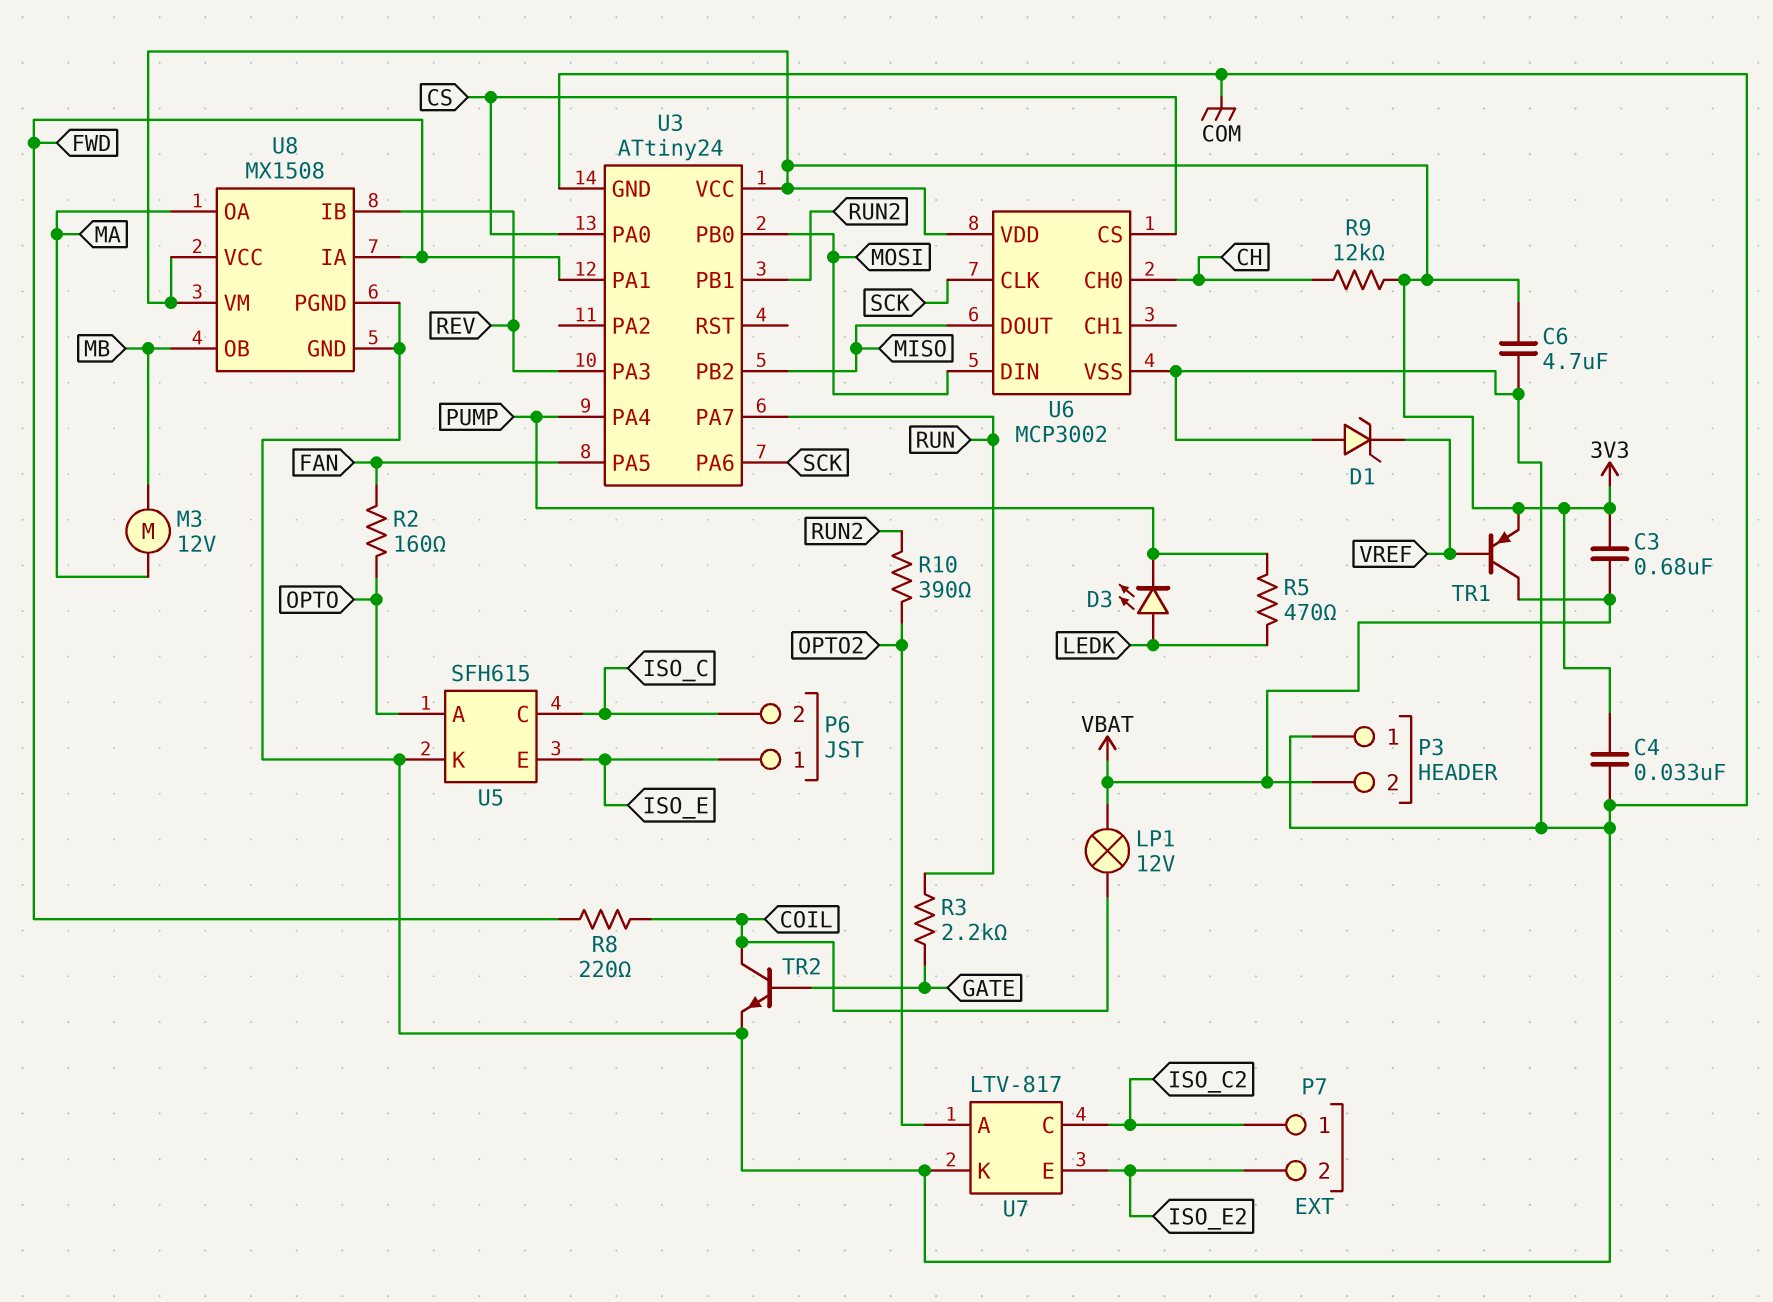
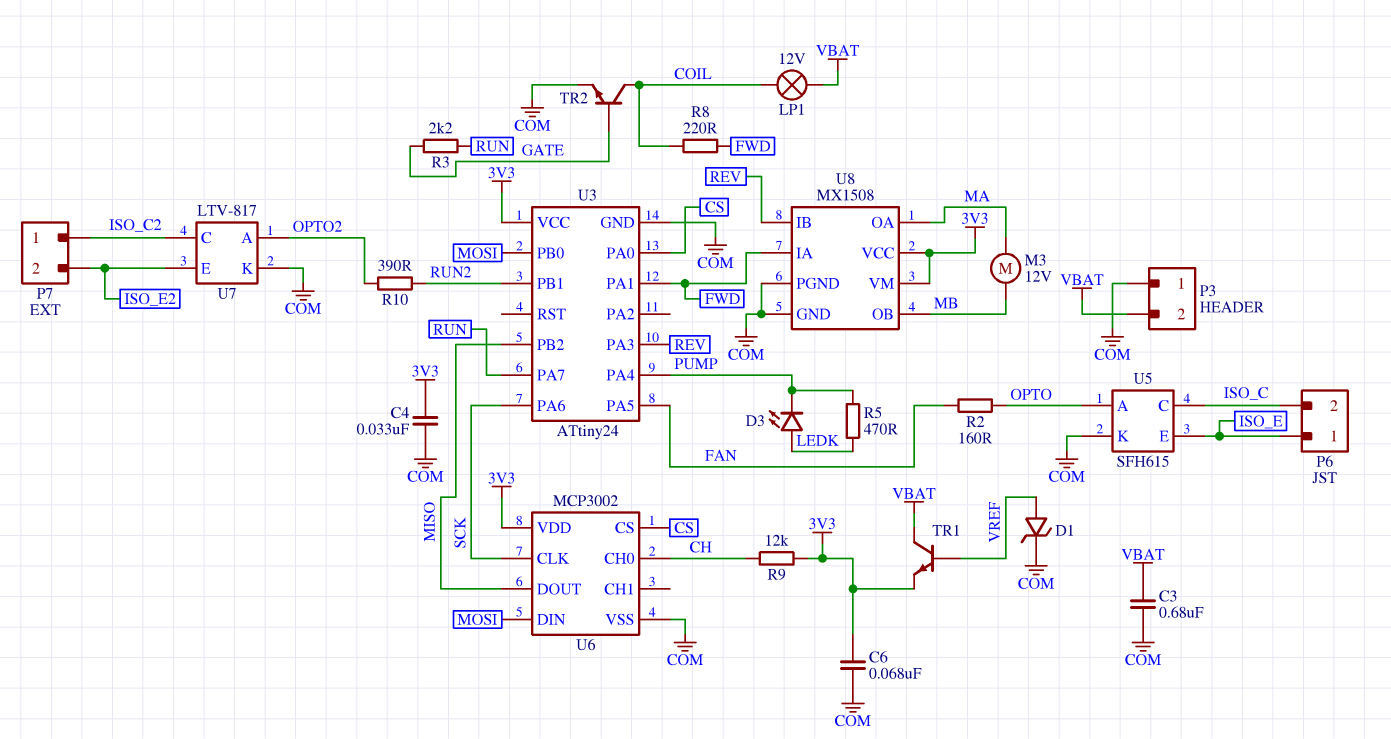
C3: 680nF (3V3, VBAT) -> 680nF (COM, VBAT)
C6: 4.7uF (3V3, COM) -> 68nF (3V3, COM)
D1: zener (A COM, K VREF) -> zener (A VREF, K COM)
TR1: PNP (B VREF, C VBAT, E 3V3) -> NPN (B VREF, C VBAT, E 3V3)

